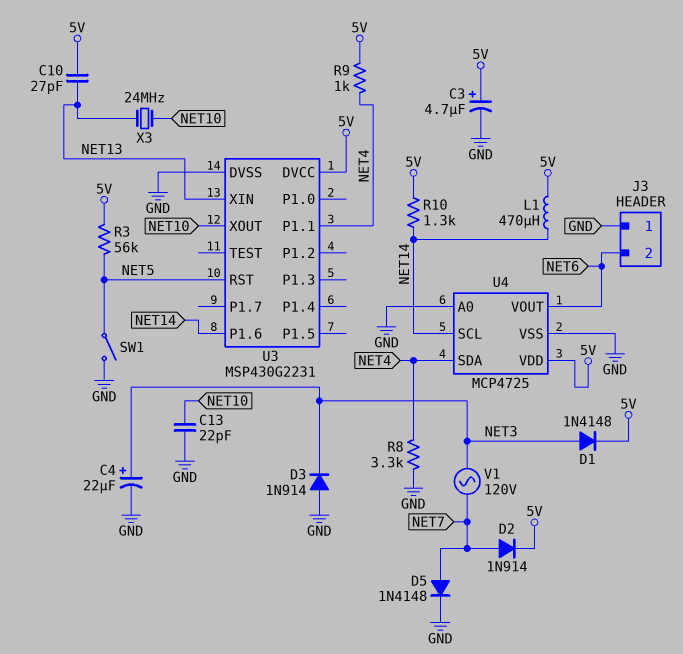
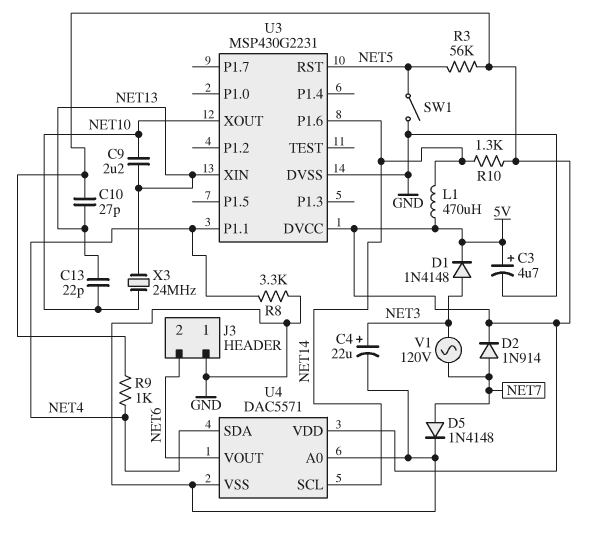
C9: none -> 2.2uF (NET10, NET13)
C13: 22pF (GND, NET10) -> 22pF (NET10, NET13)
D3: diode 1N914 (A GND, K NET3) -> none
U4: MCP4725 -> DAC5571

